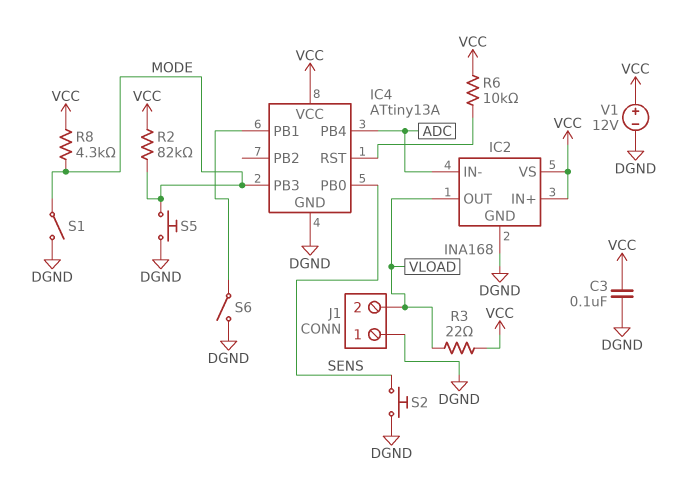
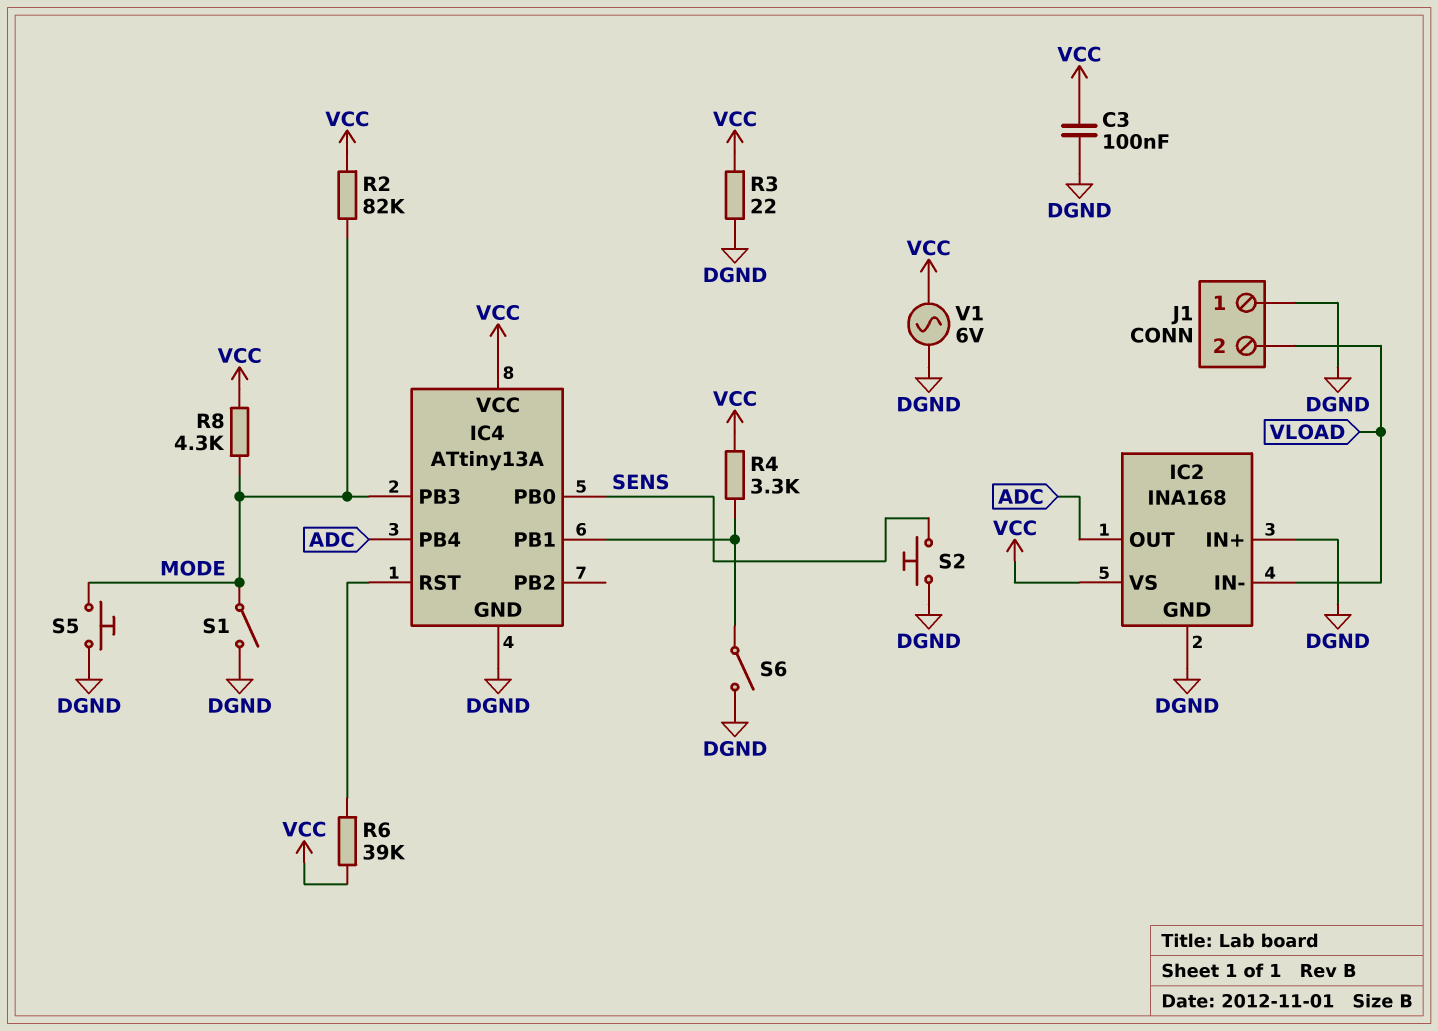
IC2 pin IN+: VCC -> DGND
IC2 pin IN-: ADC -> VLOAD
IC2 pin OUT: VLOAD -> ADC
R3: 22 (VCC, VLOAD) -> 22 (DGND, VCC)
R4: none -> 3.3k (IC4/PB1, VCC)
R6: 10k (IC4/RST, VCC) -> 39k (IC4/RST, VCC)
V1: 12V (plus VCC, minus DGND) -> AC 6V (DGND, VCC)

